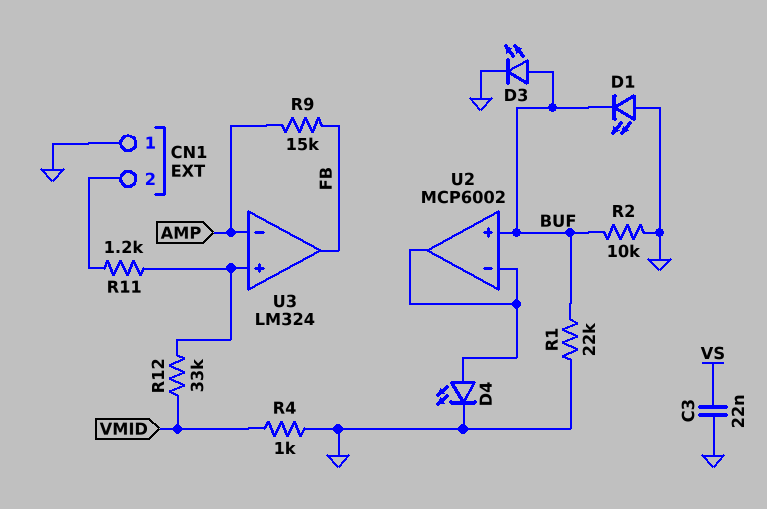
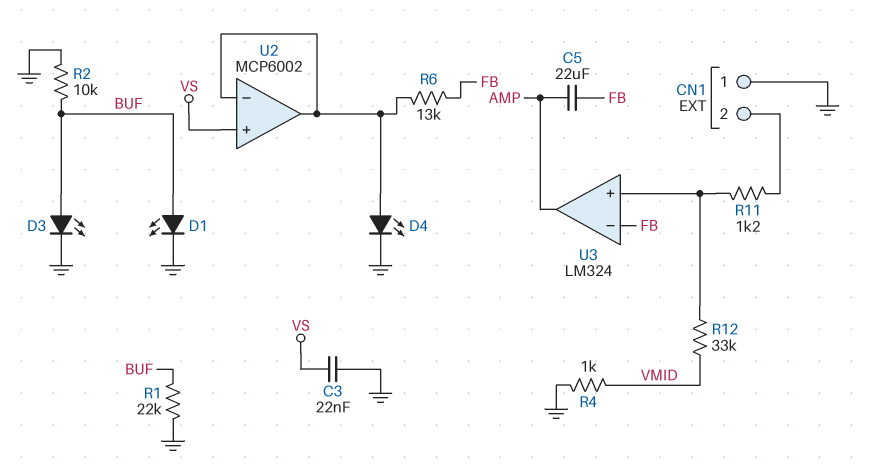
C5: none -> 22uF (AMP, FB)
D1: LED (A GND, K BUF) -> LED (A BUF, K GND)
R6: none -> 13k (FB, U2/in-)
R9: 15k (AMP, FB) -> none
U2 pin in+: BUF -> VS
U3 pin in-: AMP -> FB
U3 pin out: FB -> AMP

